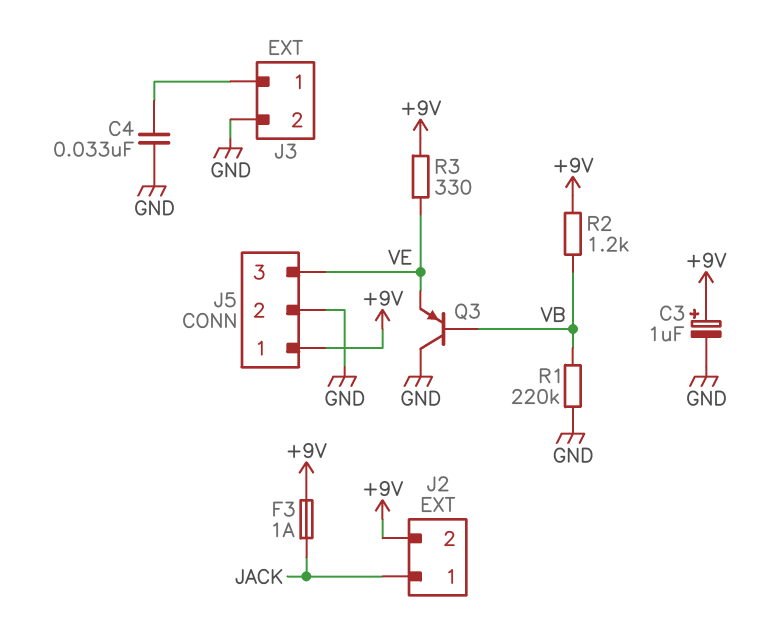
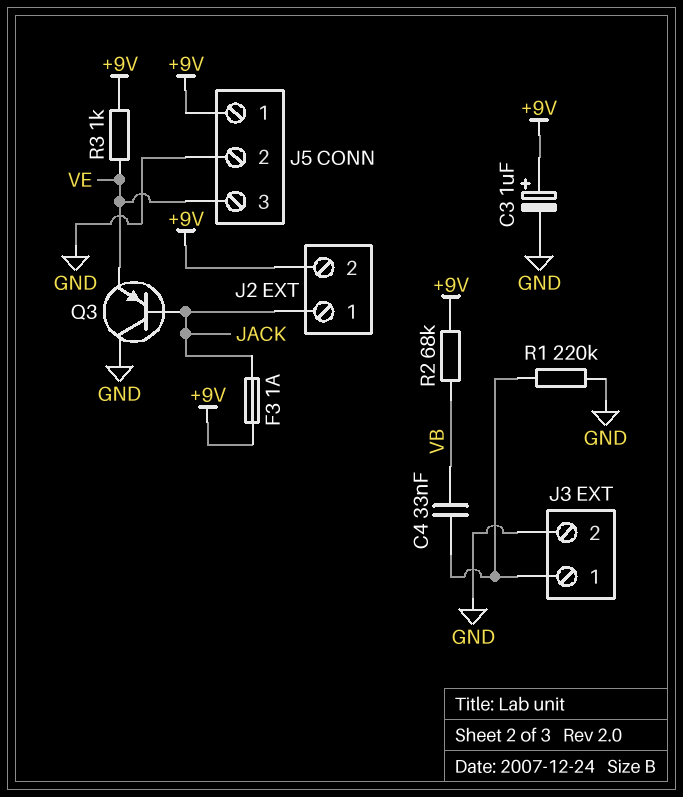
C4: 33nF (GND, J3/1) -> 33nF (J3/1, VB)
Q3: PNP (B VB, C GND, E VE) -> PNP (B JACK, C GND, E VE)
R1: 220k (GND, VB) -> 220k (GND, J3/1)
R2: 1.2k (+9V, VB) -> 68k (+9V, VB)
R3: 330 (+9V, VE) -> 1k (+9V, VE)

